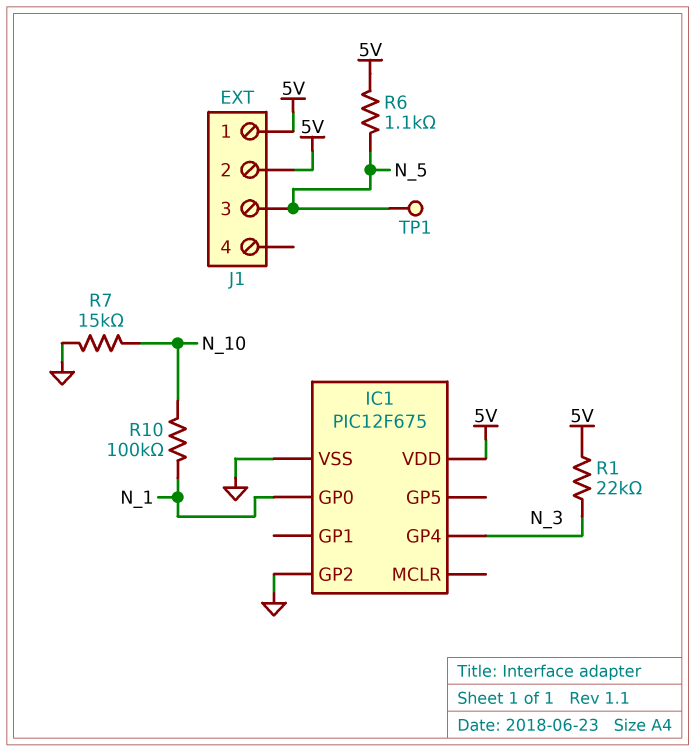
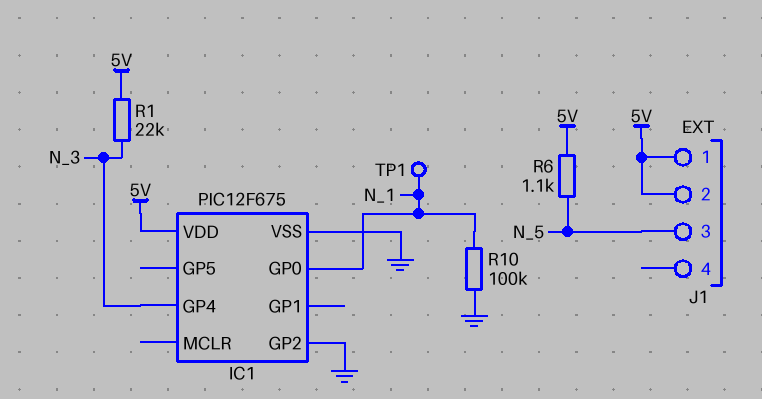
R7: 15k (GND, N_10) -> none
R10: 100k (N_1, N_10) -> 100k (GND, N_1)
TP1: test point (N_5) -> test point (N_1)

